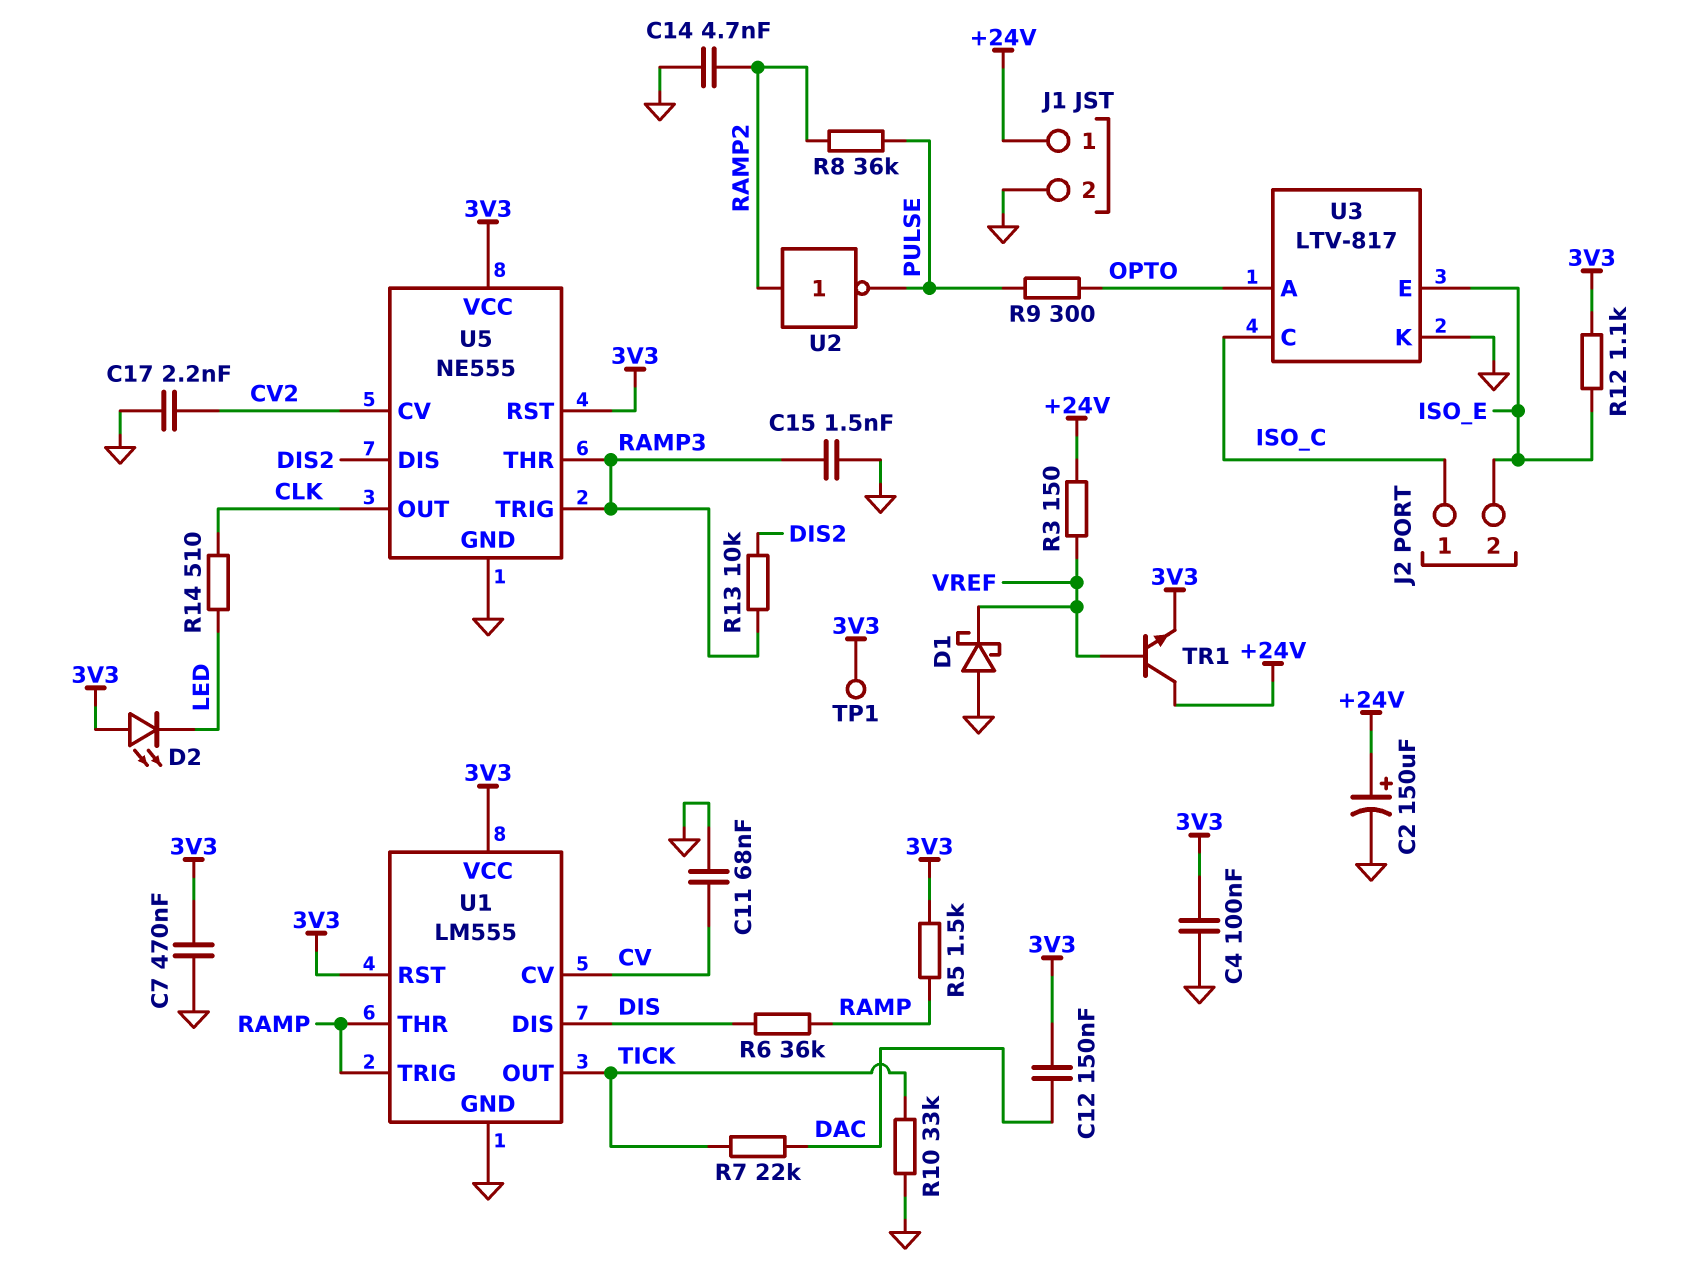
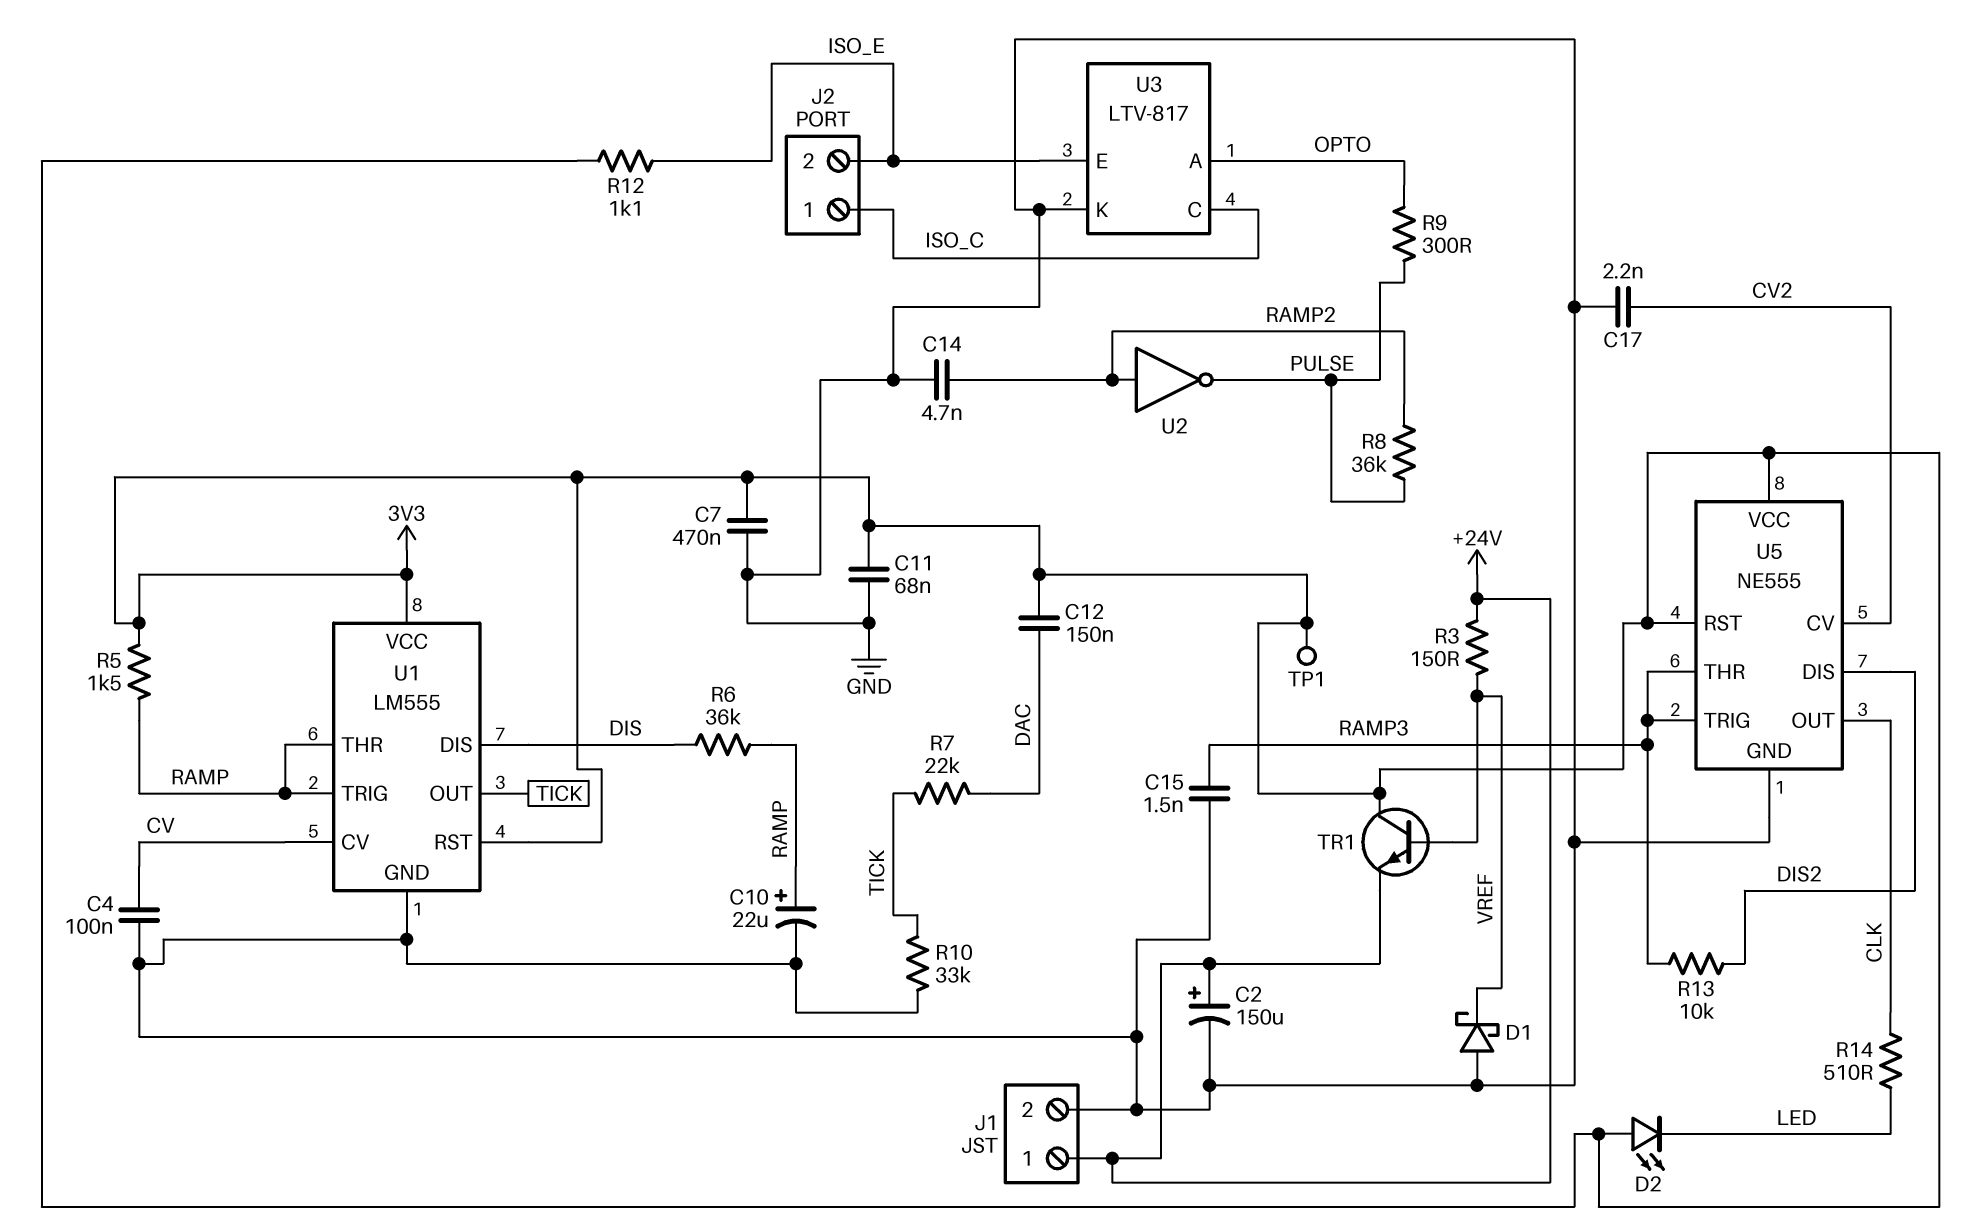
C4: 100nF (3V3, GND) -> 100nF (CV, GND)
C10: none -> 22uF (plus RAMP, minus GND)
C11: 68nF (CV, GND) -> 68nF (3V3, GND)
TR1: NPN (B VREF, C +24V, E 3V3) -> NPN (B VREF, C 3V3, E +24V)

